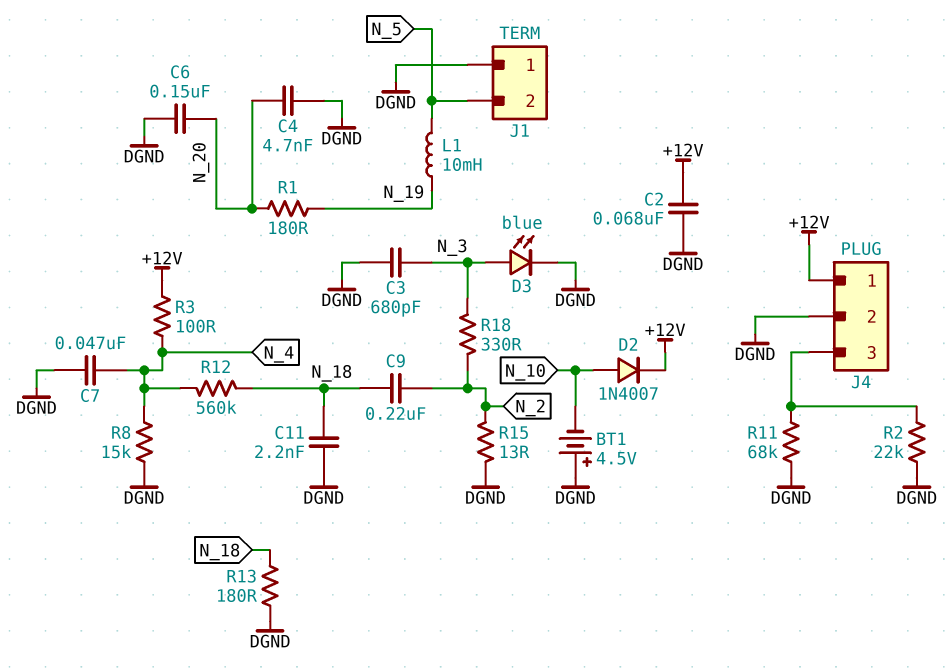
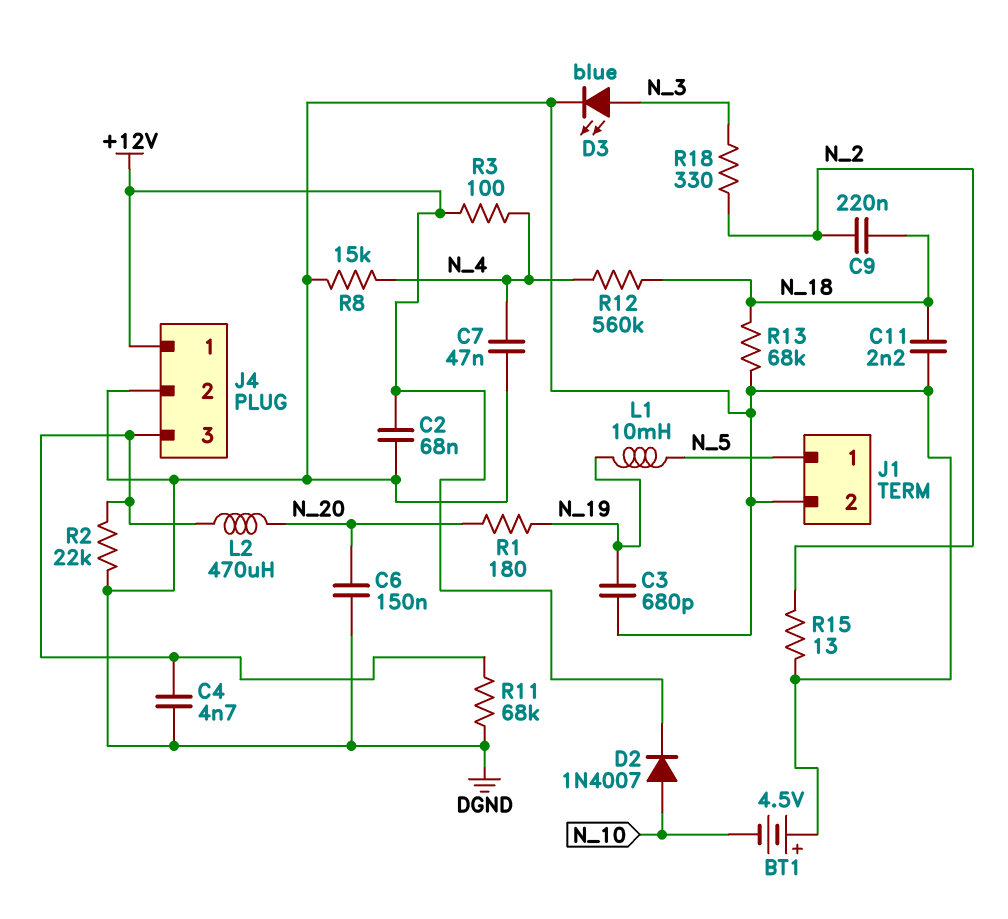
C3: 680pF (DGND, N_3) -> 680pF (DGND, N_19)
C4: 4.7nF (DGND, N_20) -> 4.7nF (DGND, J4/3)
J1 pin 1: DGND -> N_5
J1 pin 2: N_5 -> DGND
L2: none -> 470uH (J4/3, N_20)
R13: 180 (DGND, N_18) -> 68k (DGND, N_18)

